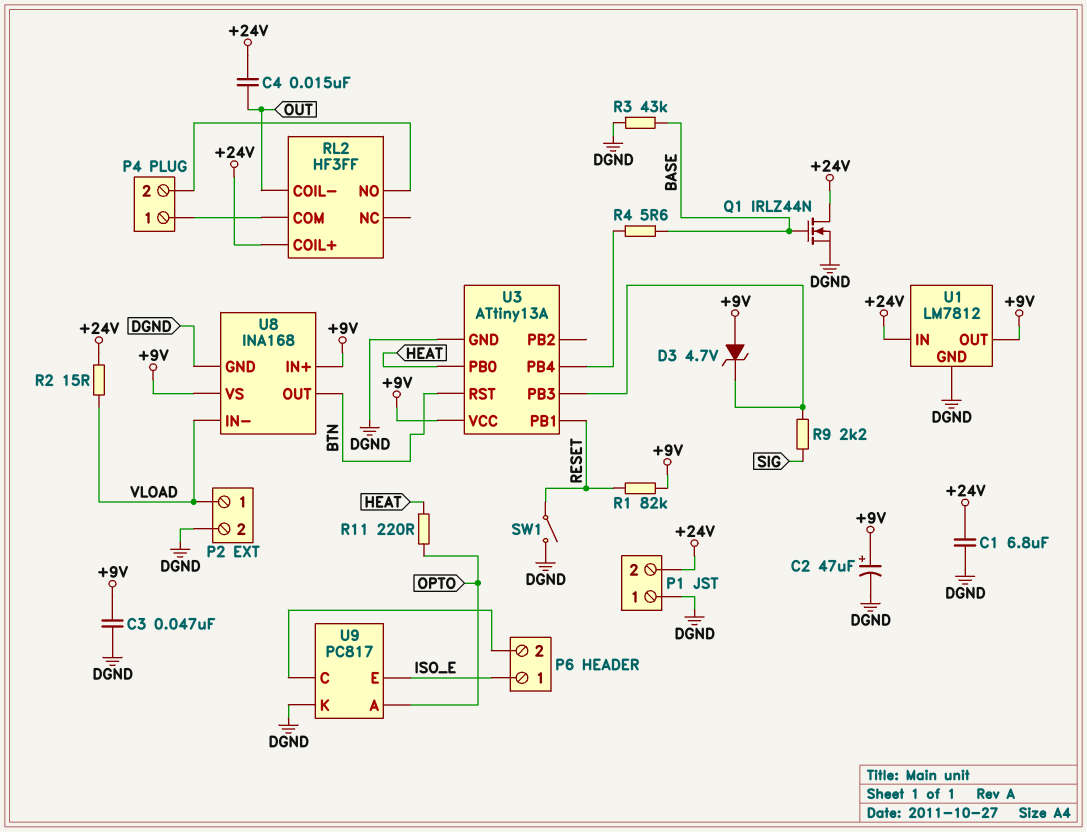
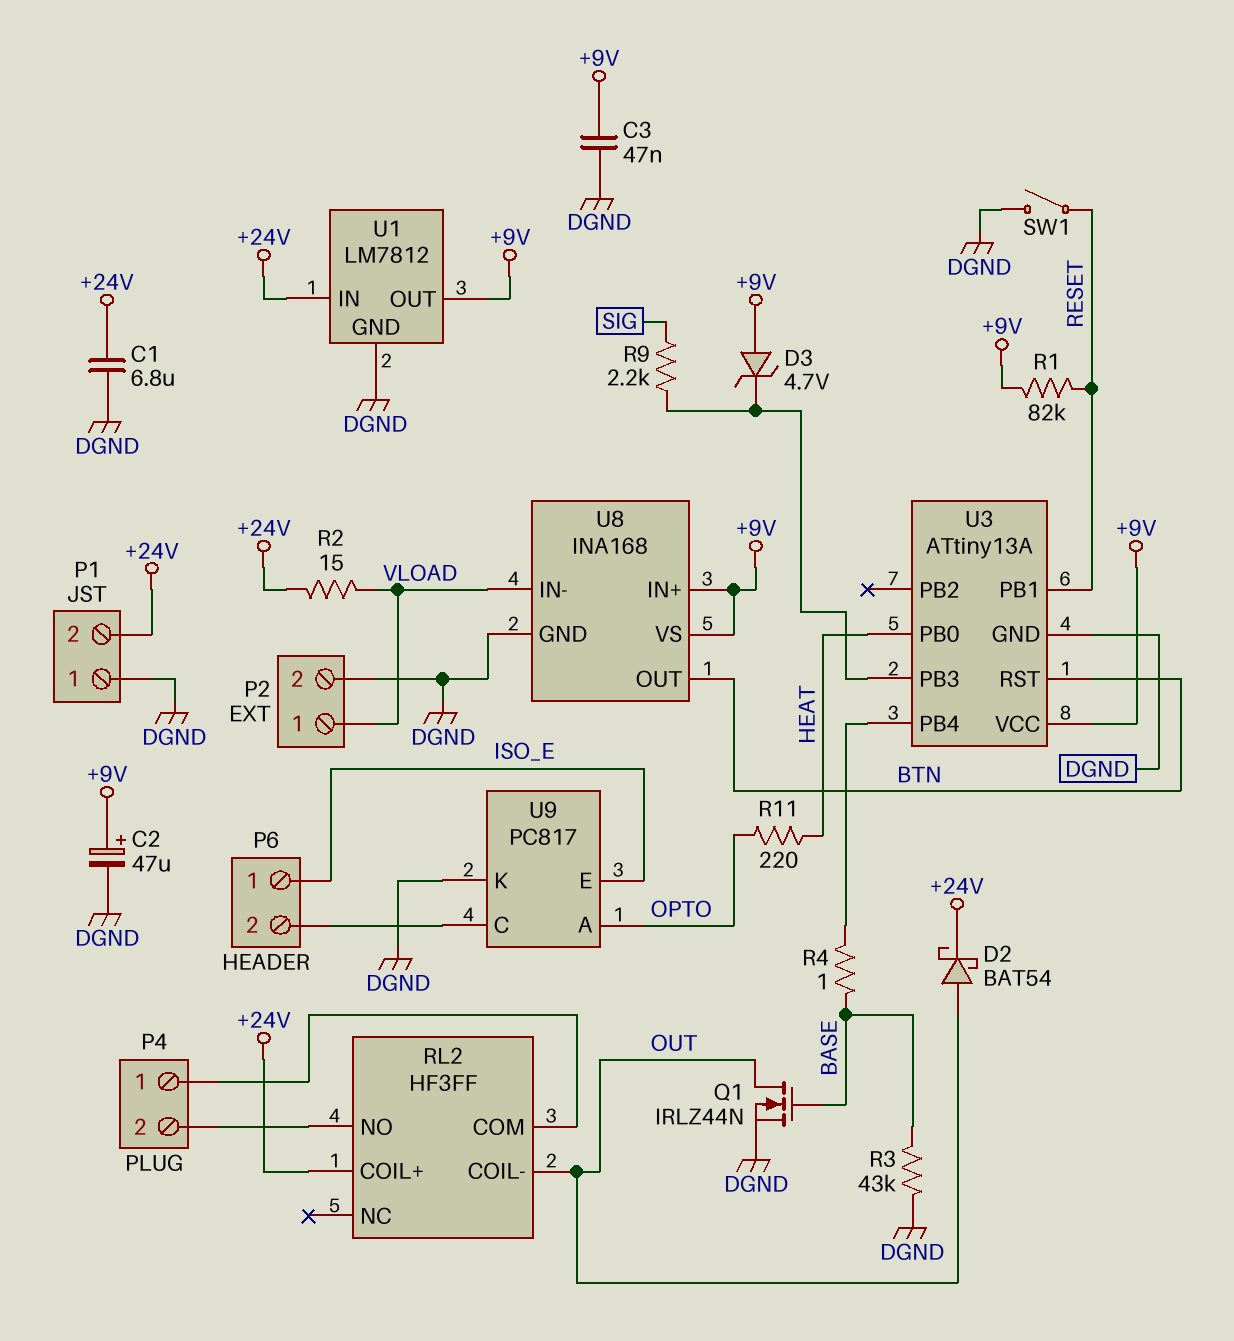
C4: 15nF (+24V, OUT) -> none
D2: none -> schottky BAT54 (A OUT, K +24V)
Q1: NMOS IRLZ44N (G BASE, D +24V, S DGND) -> NMOS IRLZ44N (G BASE, D OUT, S DGND)
R4: 5.6 (BASE, U3/PB4) -> 1 (BASE, U3/PB4)

